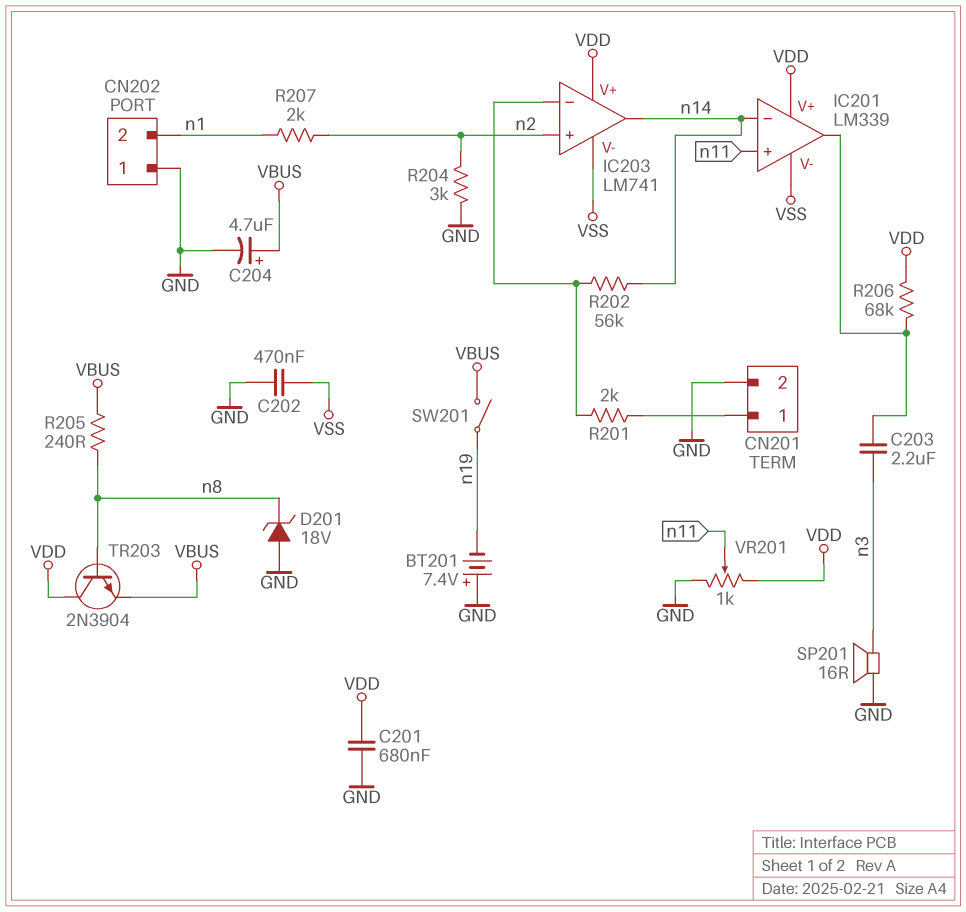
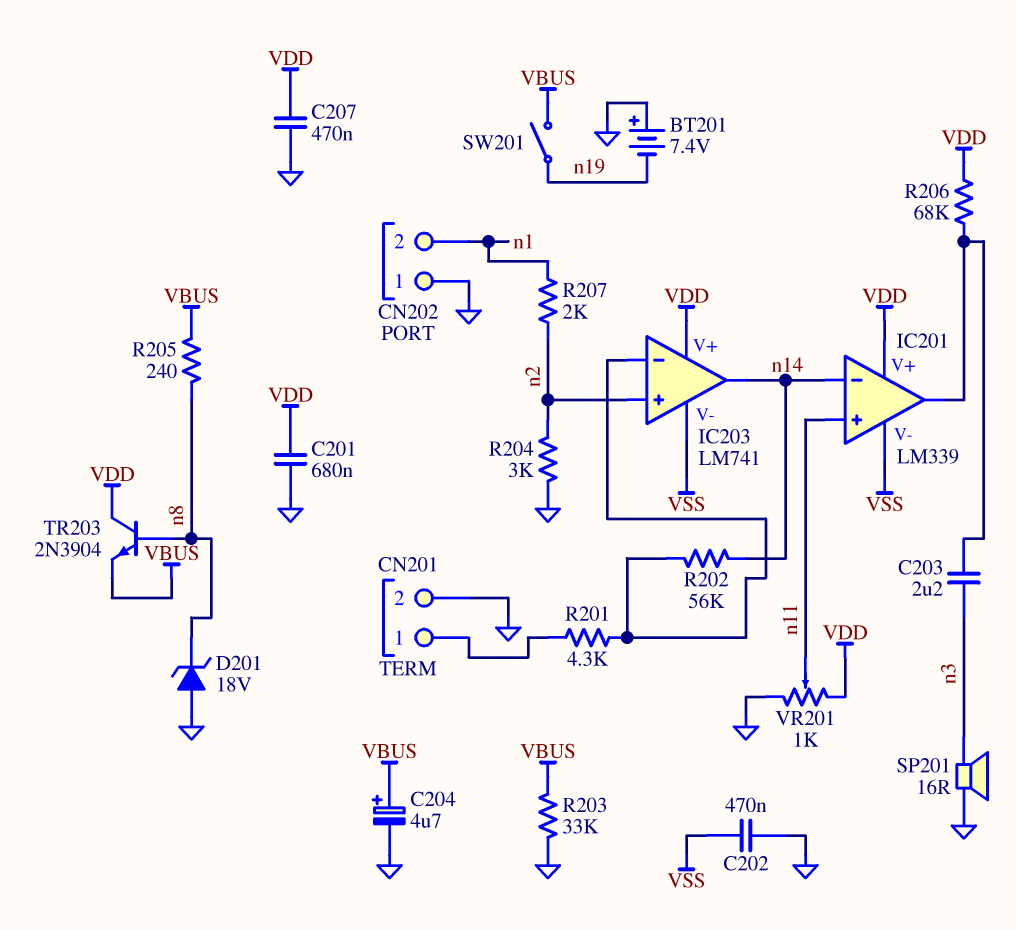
C207: none -> 470nF (GND, VDD)
R201: 2k (CN201/1, IC203/in-) -> 4.3k (CN201/1, IC203/in-)
R203: none -> 33k (GND, VBUS)

